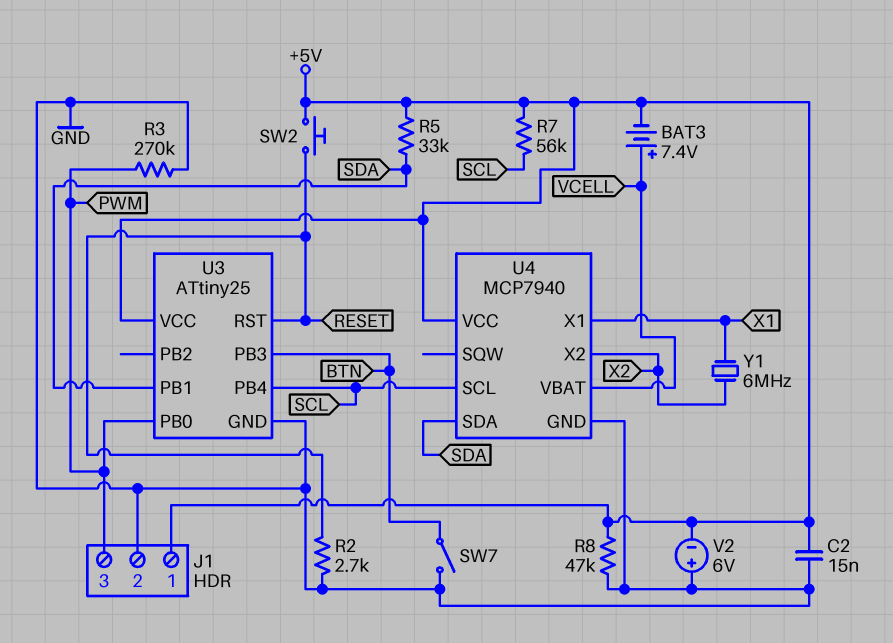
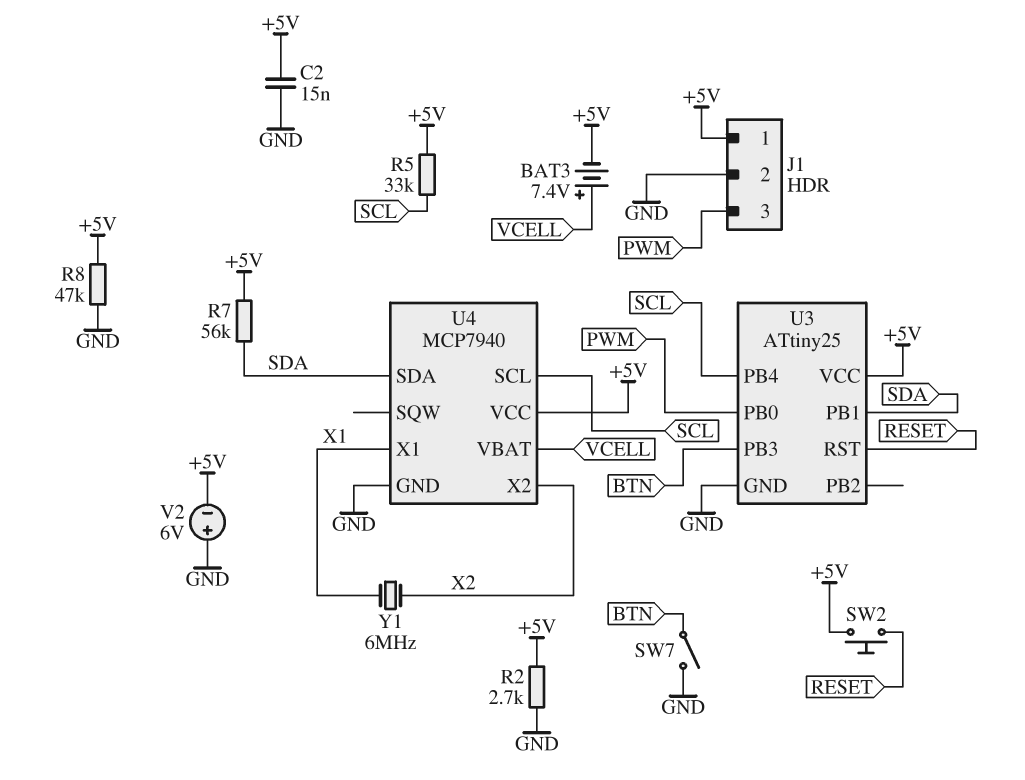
R2: 2.7k (GND, RESET) -> 2.7k (+5V, GND)
R3: 270k (GND, PWM) -> none
R5: 33k (+5V, SDA) -> 33k (+5V, SCL)
R7: 56k (+5V, SCL) -> 56k (+5V, SDA)

